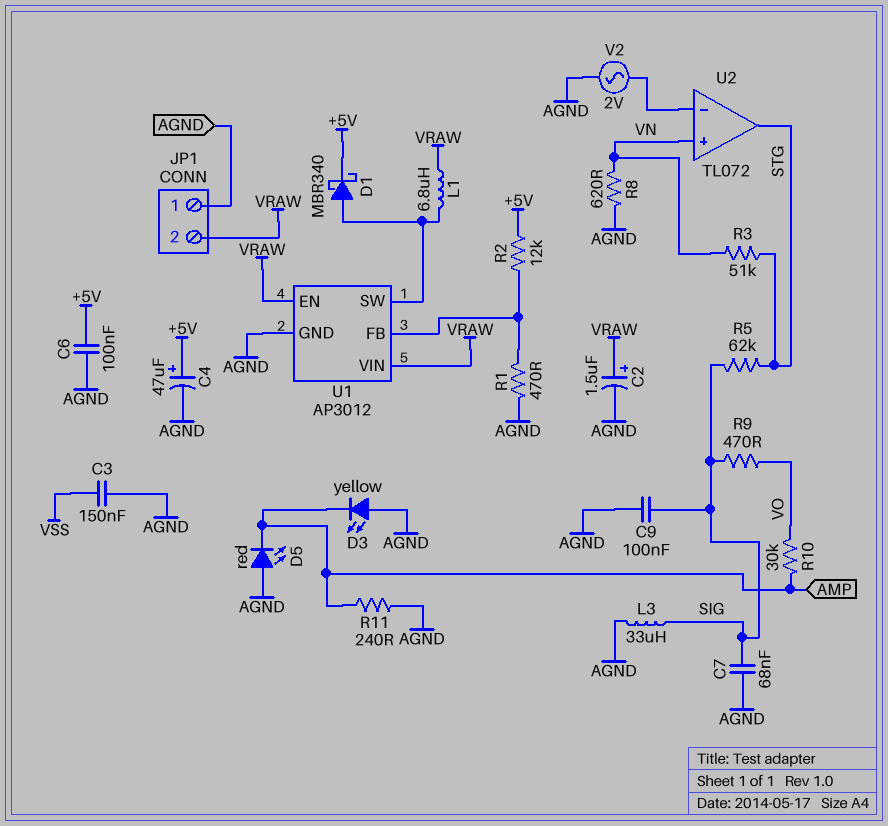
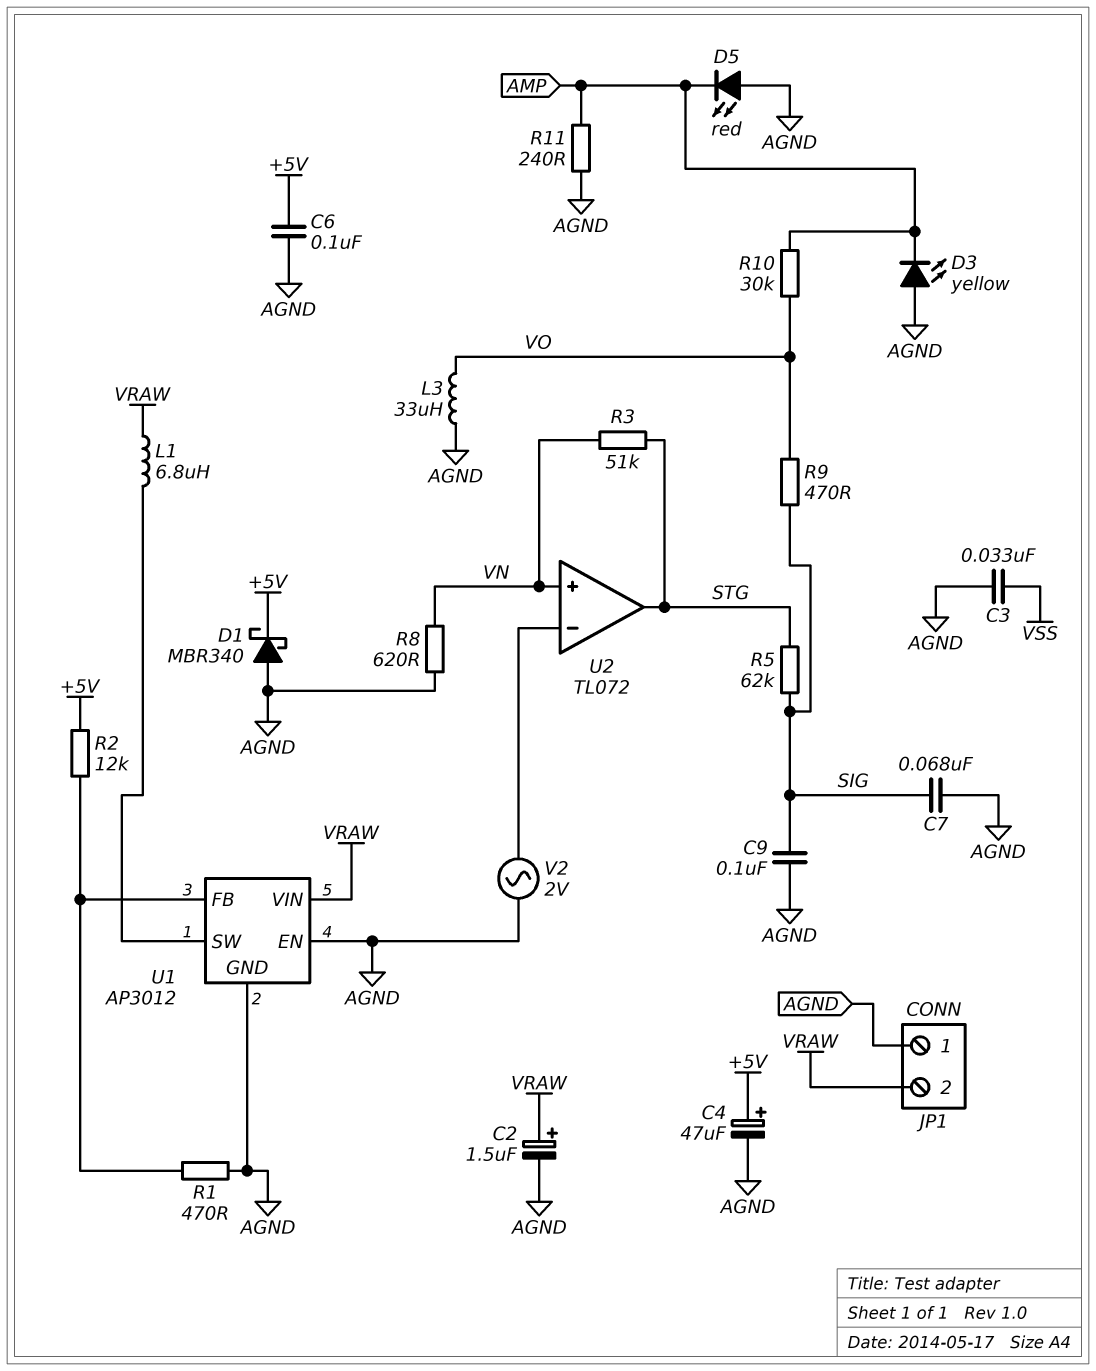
C3: 150nF (AGND, VSS) -> 33nF (AGND, VSS)
D1: schottky MBR340 (A U1/SW, K +5V) -> schottky MBR340 (A AGND, K +5V)
L3: 33uH (AGND, SIG) -> 33uH (AGND, VO)
U1 pin EN: VRAW -> AGND

